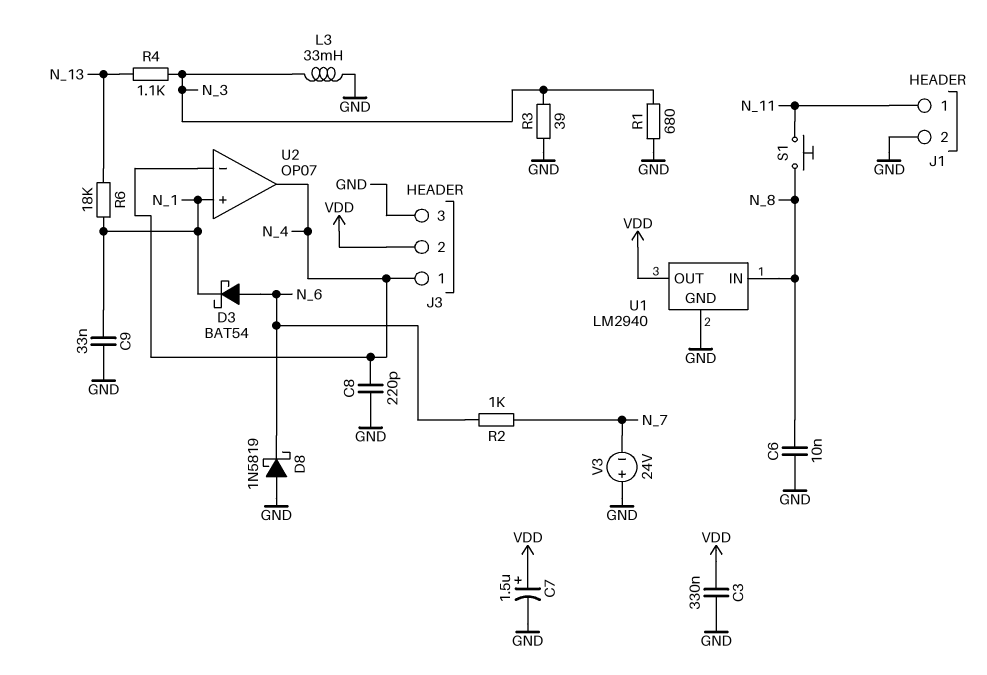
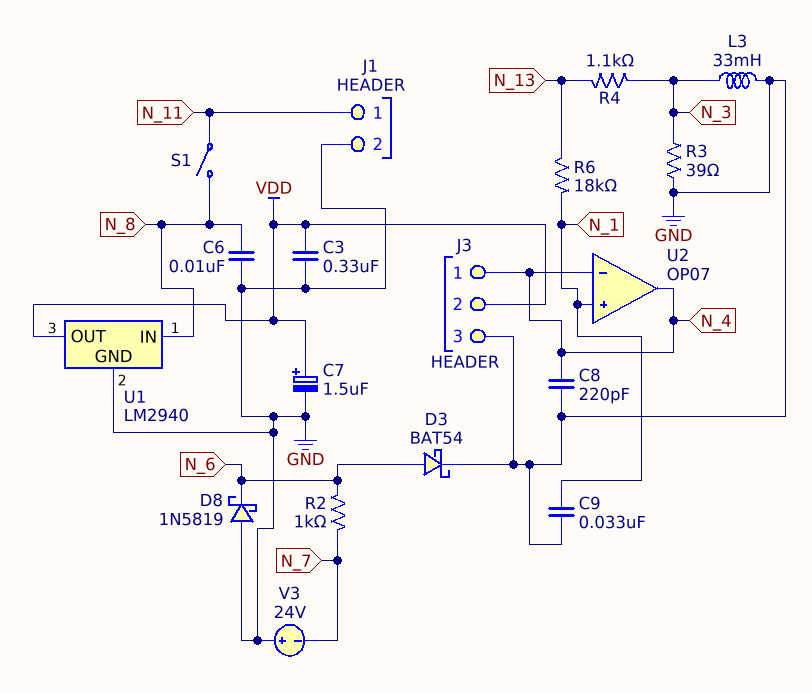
D3: schottky BAT54 (A N_6, K N_1) -> schottky BAT54 (A N_6, K GND)
R1: 680 (GND, N_3) -> none
S1: button (N_8, N_11) -> switch (N_8, N_11)

